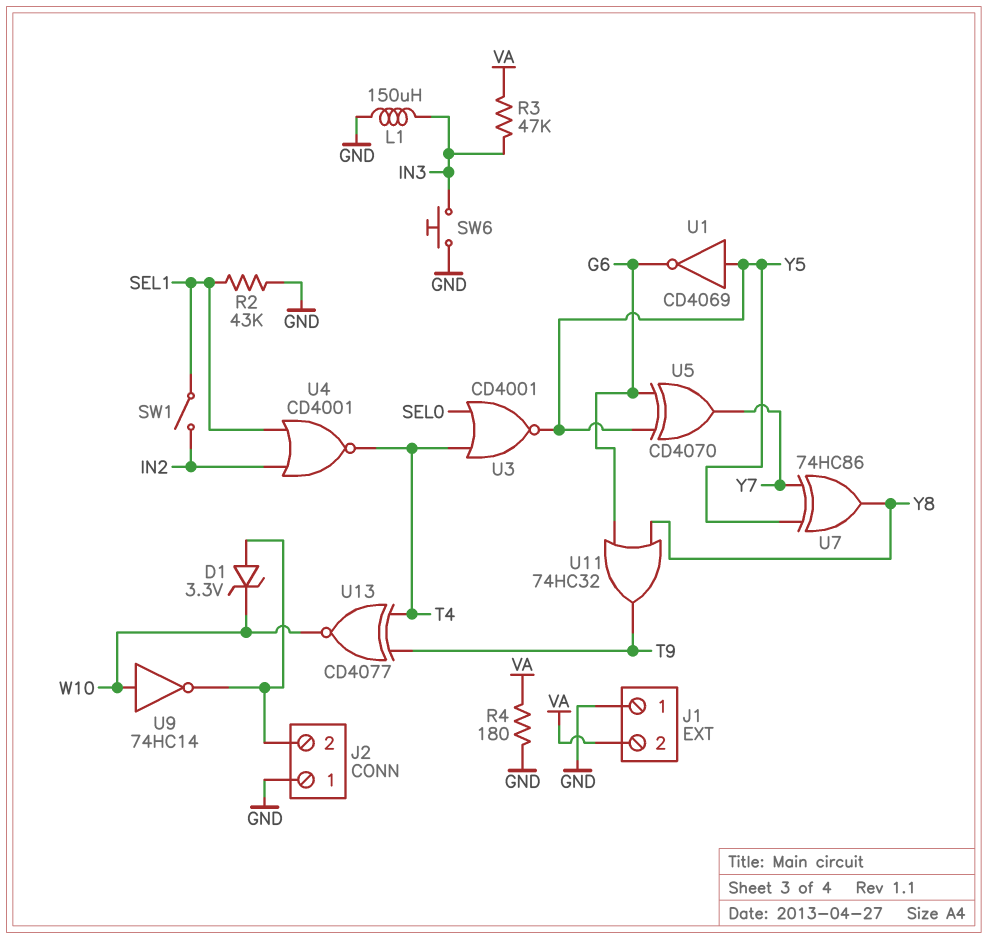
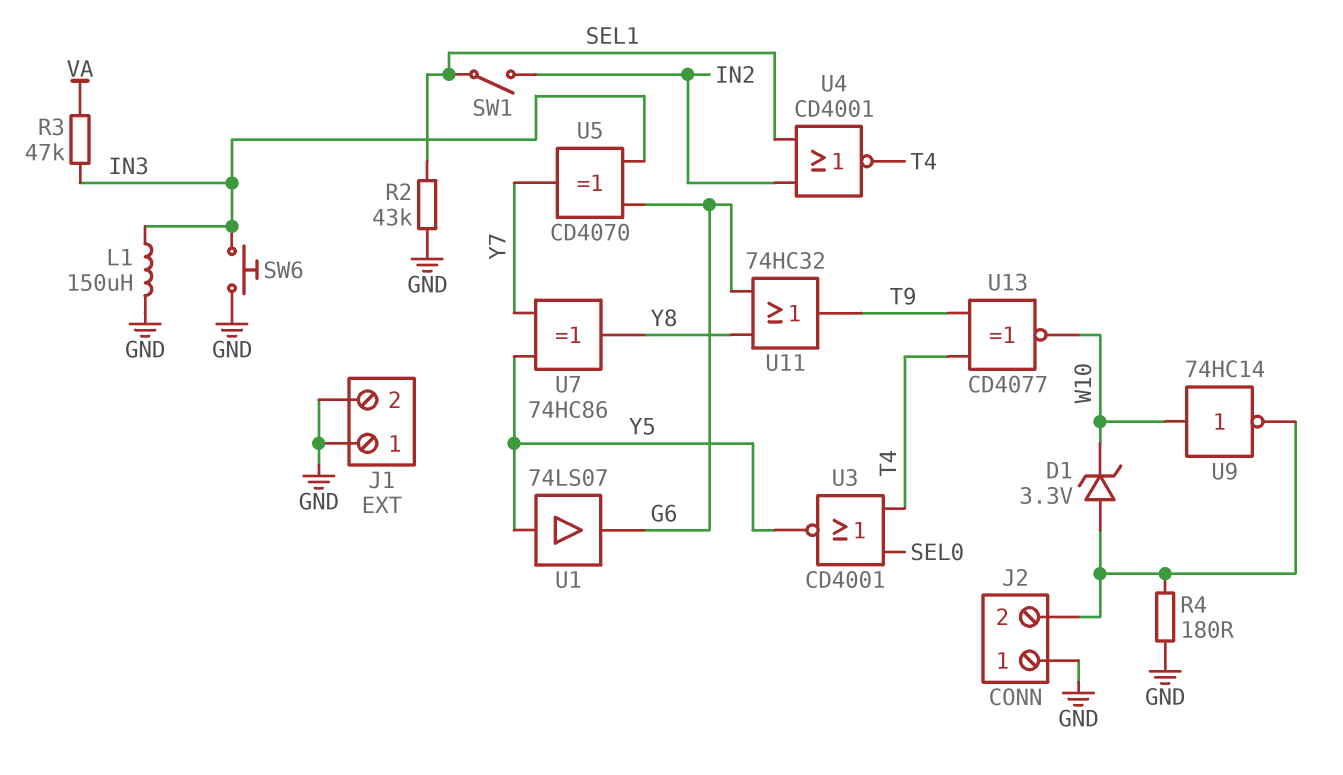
J1 pin 2: VA -> GND
R4: 180 (GND, VA) -> 180 (GND, J2/2)
U1: NOT CD4069 (in Y5, out G6) -> buffer 74LS07 (in Y5, out G6)
U5: XOR CD4070 (in G6, in Y5, out Y7) -> XOR CD4070 (in G6, in IN3, out Y7)

